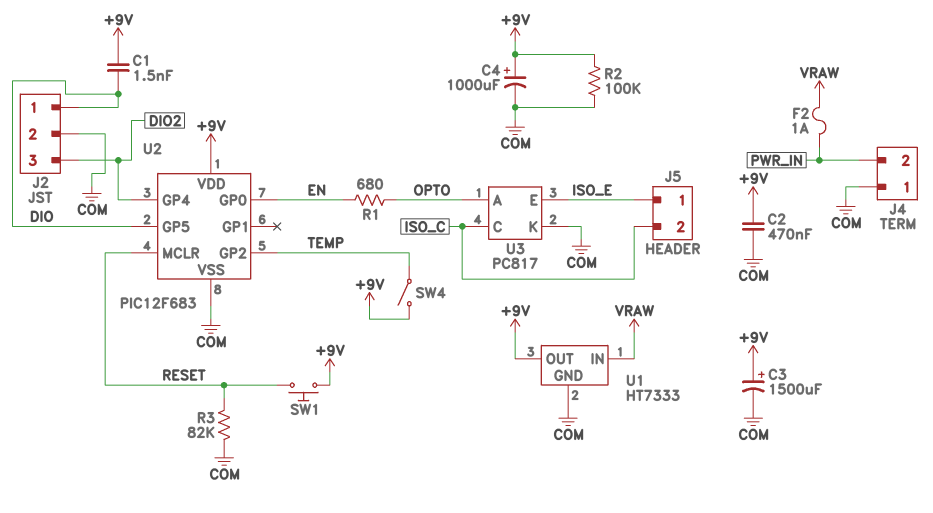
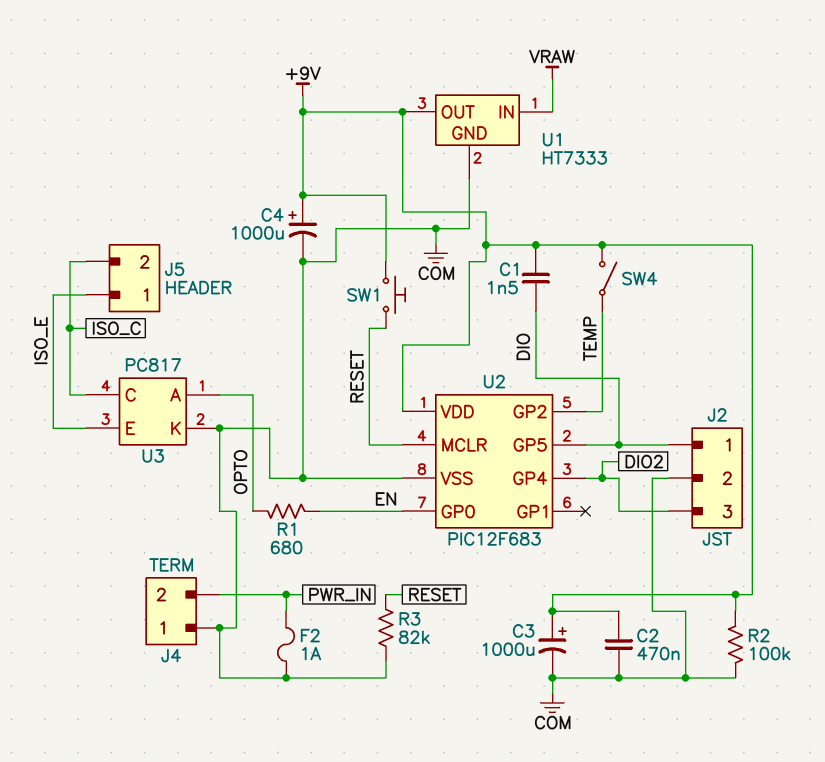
C3: 1500uF (plus +9V, minus COM) -> 1000uF (plus +9V, minus COM)
F2: 1A (PWR_IN, VRAW) -> 1A (COM, PWR_IN)

